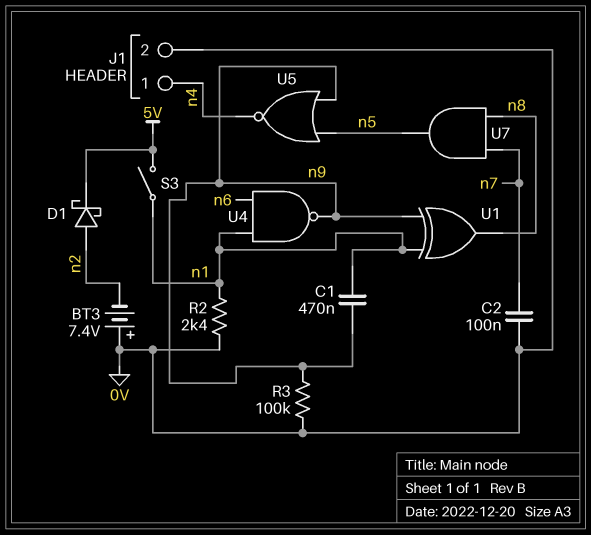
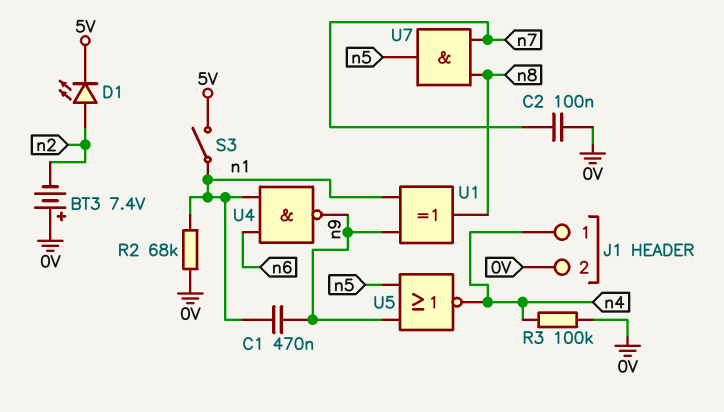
D1: schottky (A n2, K 5V) -> LED (A n2, K 5V)
R2: 2.4k (0V, n1) -> 68k (0V, n1)
R3: 100k (0V, n9) -> 100k (0V, n4)

